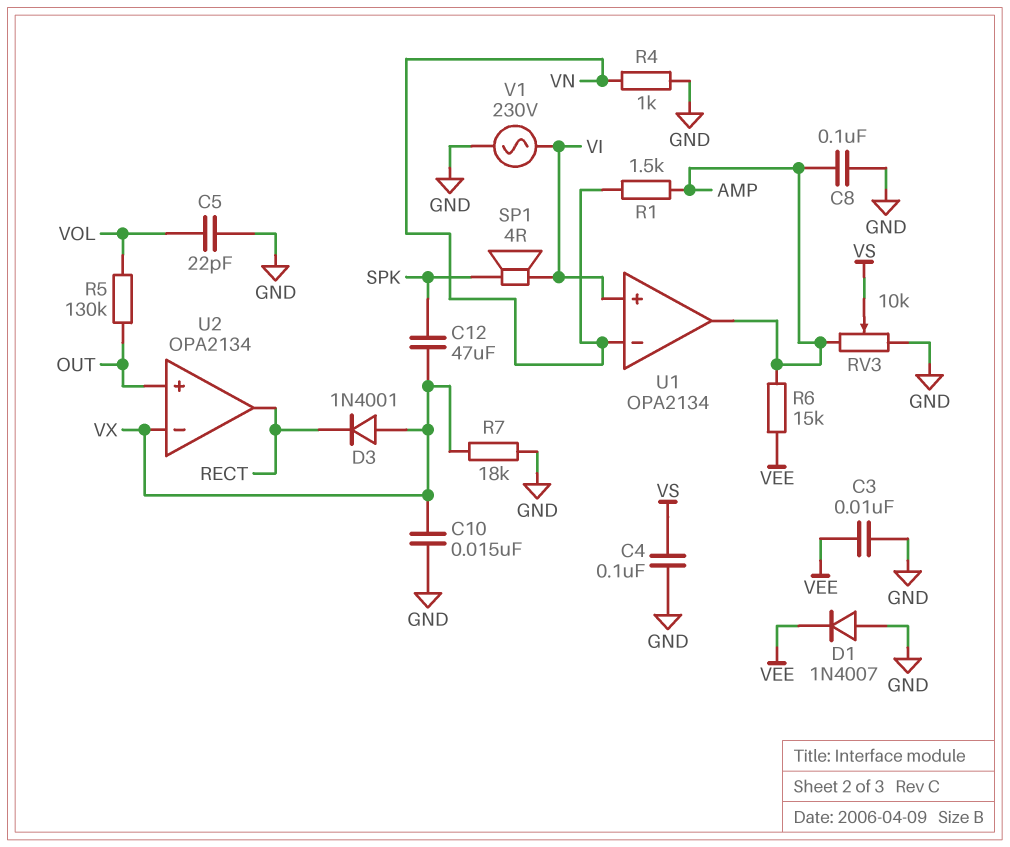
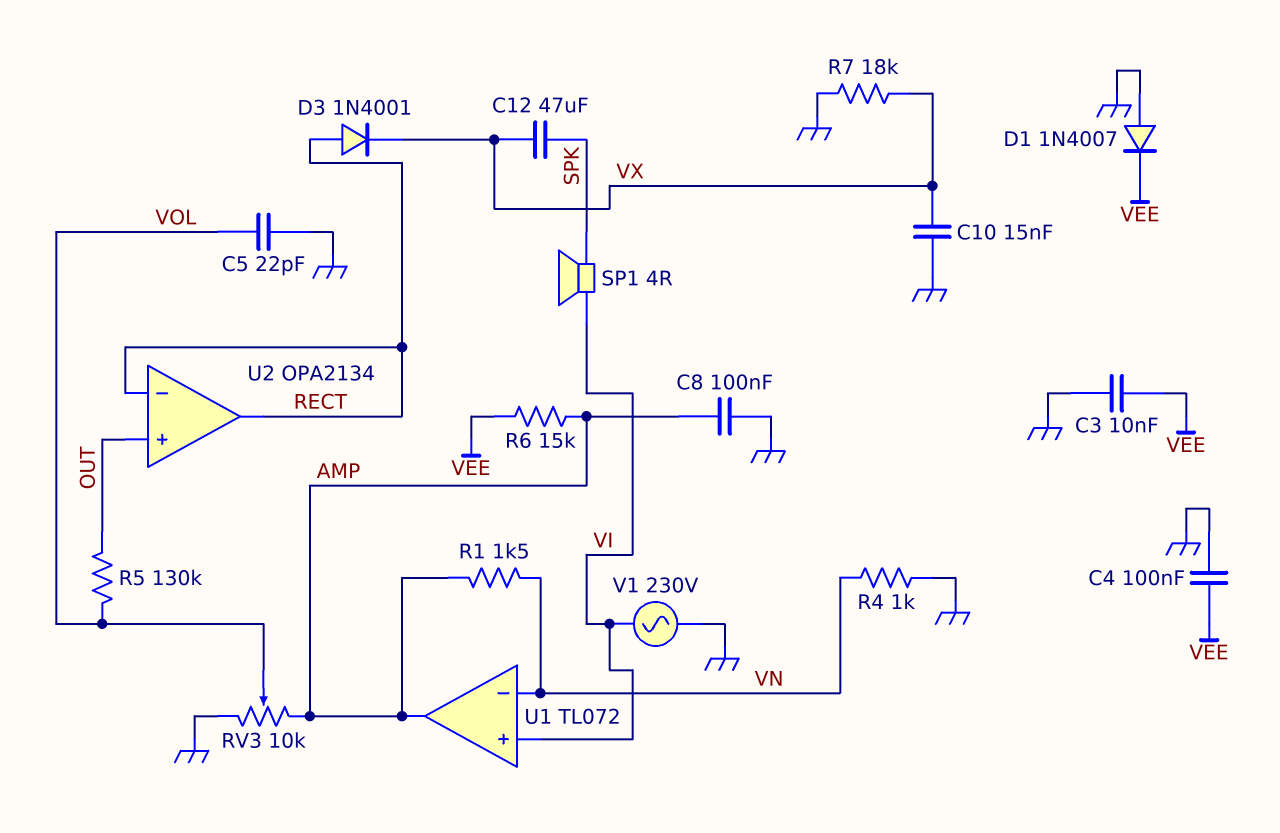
C4: 100nF (GND, VS) -> 100nF (GND, VEE)
D3: diode 1N4001 (A VX, K RECT) -> diode 1N4001 (A RECT, K VX)
RV3: 10k (AMP, GND, wiper VS) -> 10k (AMP, GND, wiper VOL)
U1: OPA2134 -> TL072
U2 pin in-: VX -> RECT

